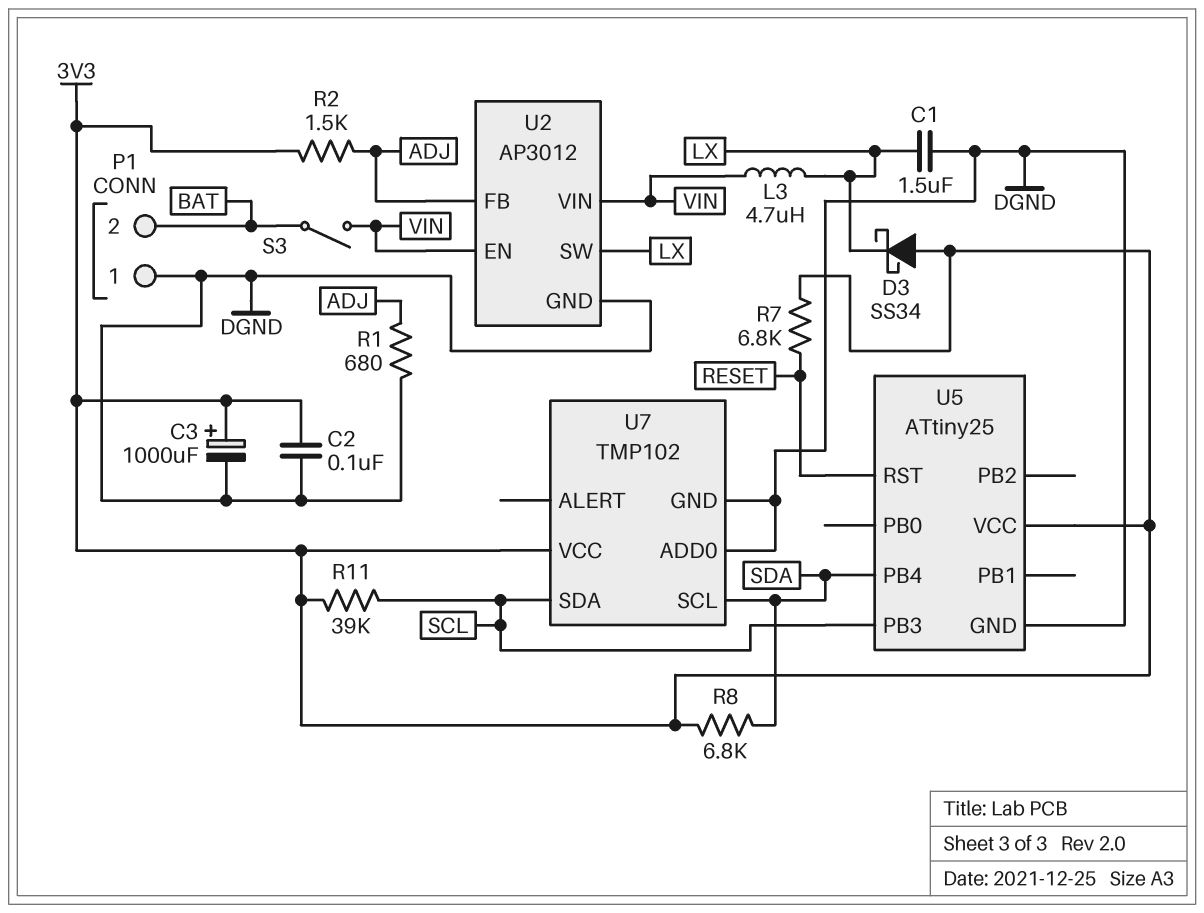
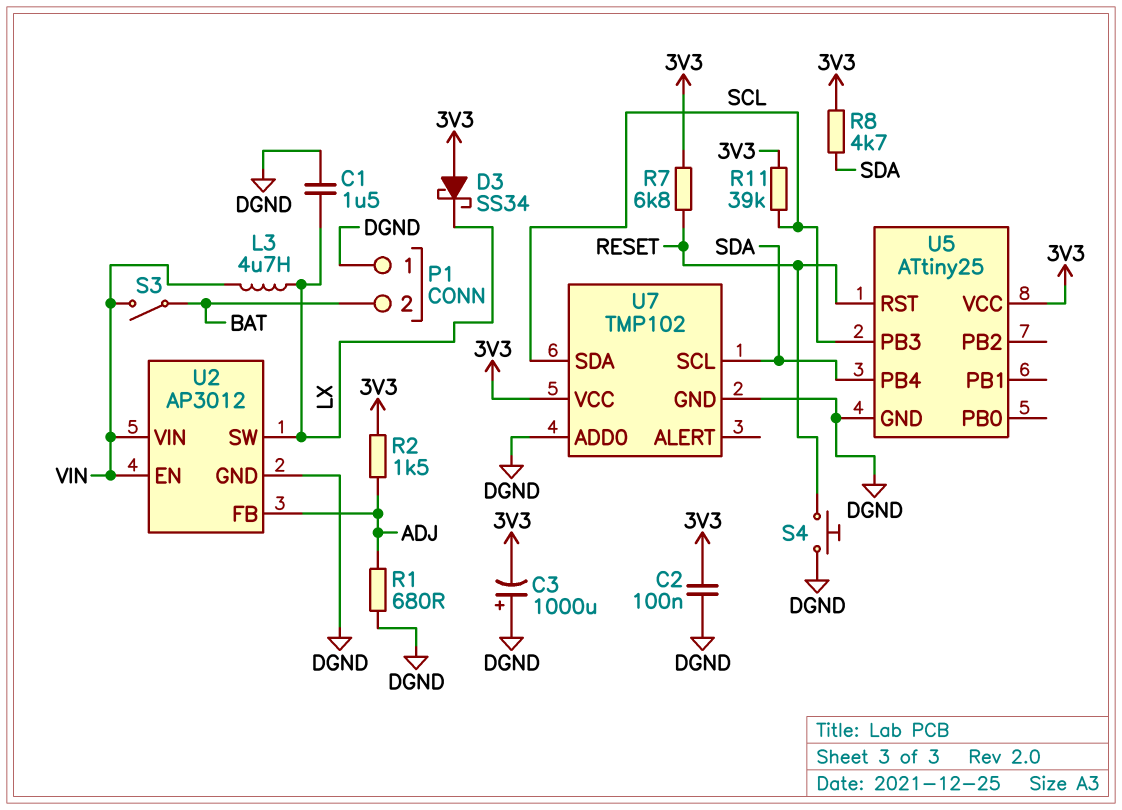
C3: 1000uF (plus 3V3, minus DGND) -> 1000uF (plus DGND, minus 3V3)
R8: 6.8k (3V3, SDA) -> 4.7k (3V3, SDA)
S4: none -> button (DGND, RESET)

